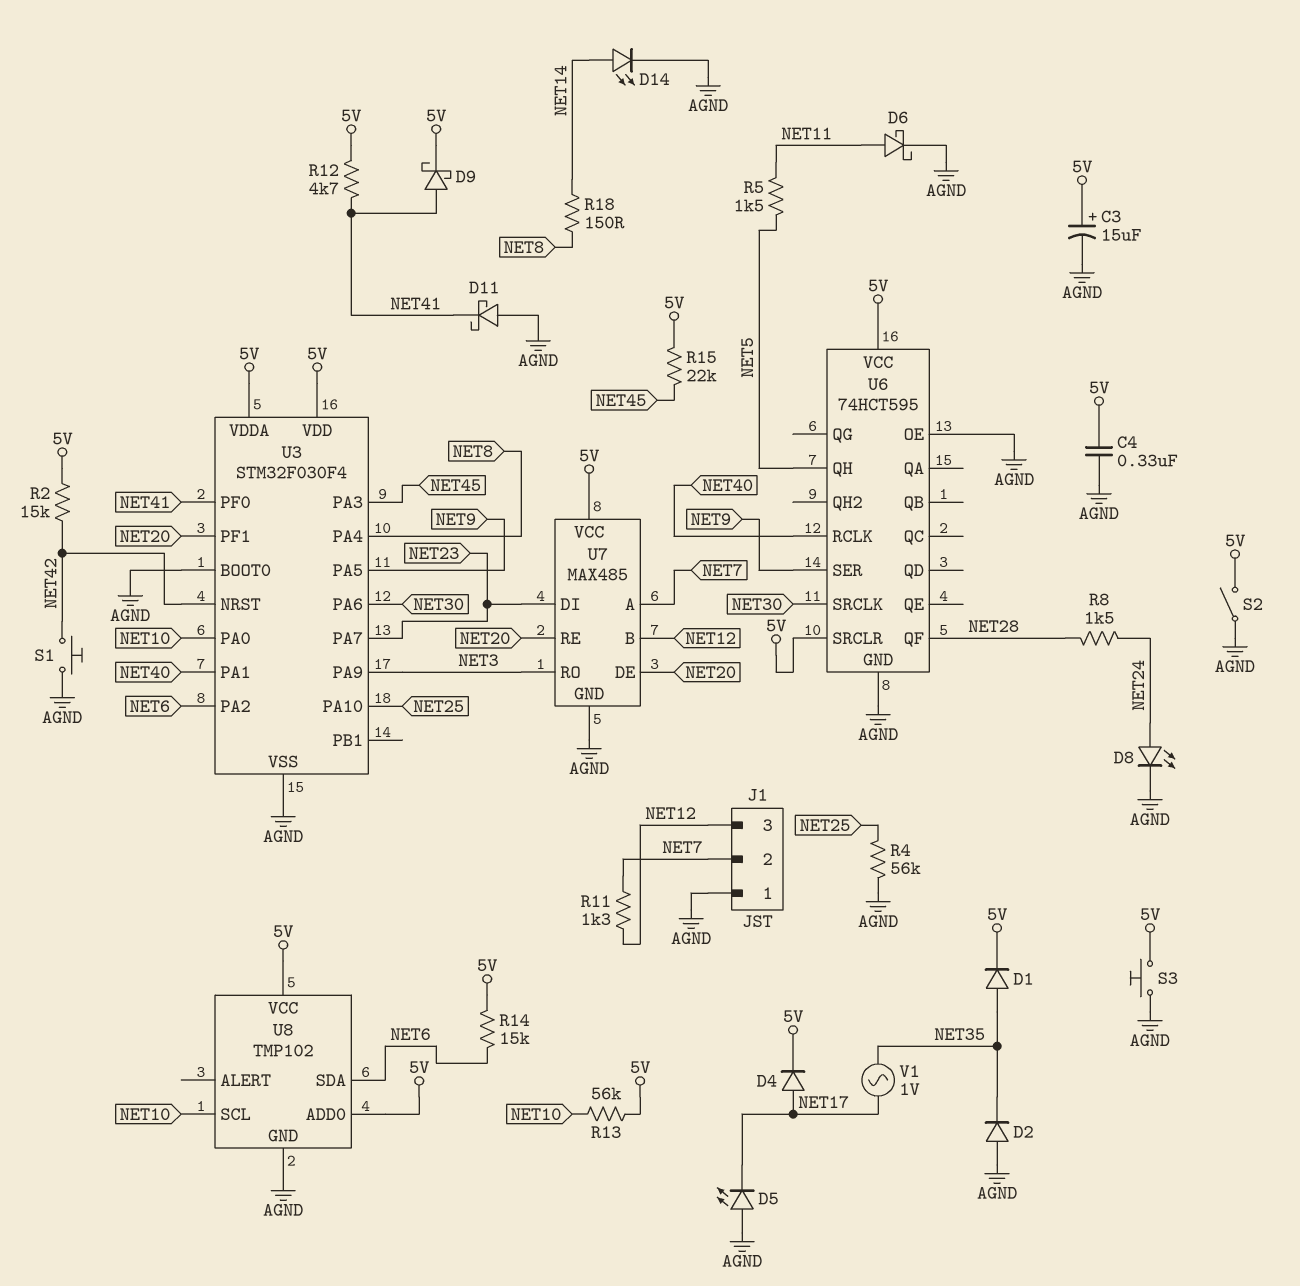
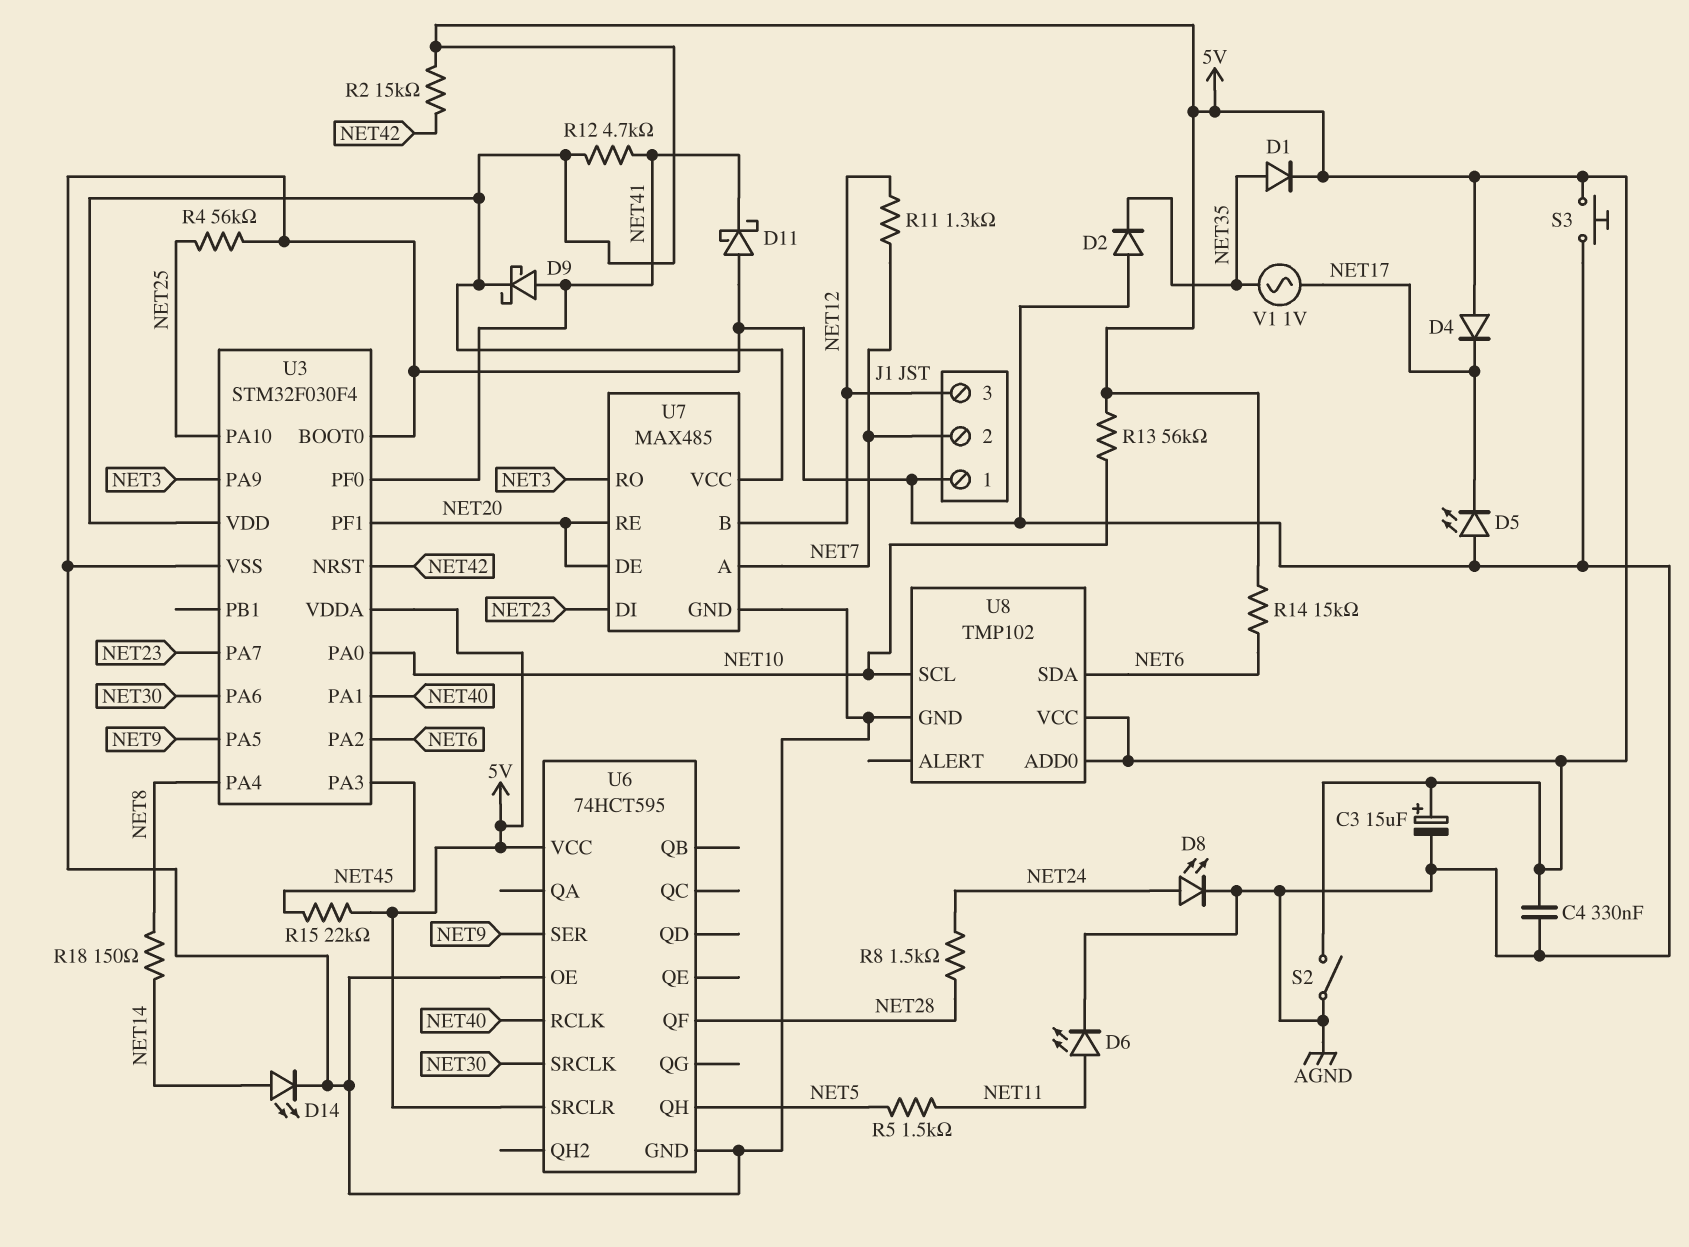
D4: diode (A NET17, K 5V) -> diode (A 5V, K NET17)
D6: schottky (A NET11, K AGND) -> LED (A NET11, K AGND)
S1: button (AGND, NET42) -> none

